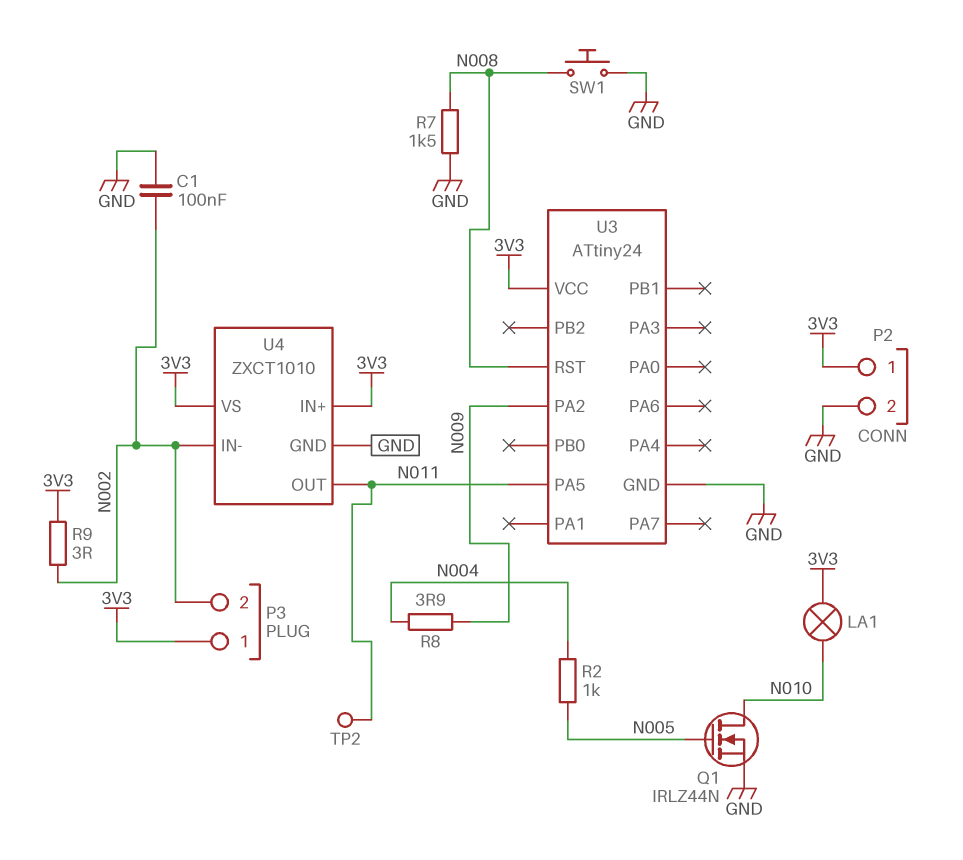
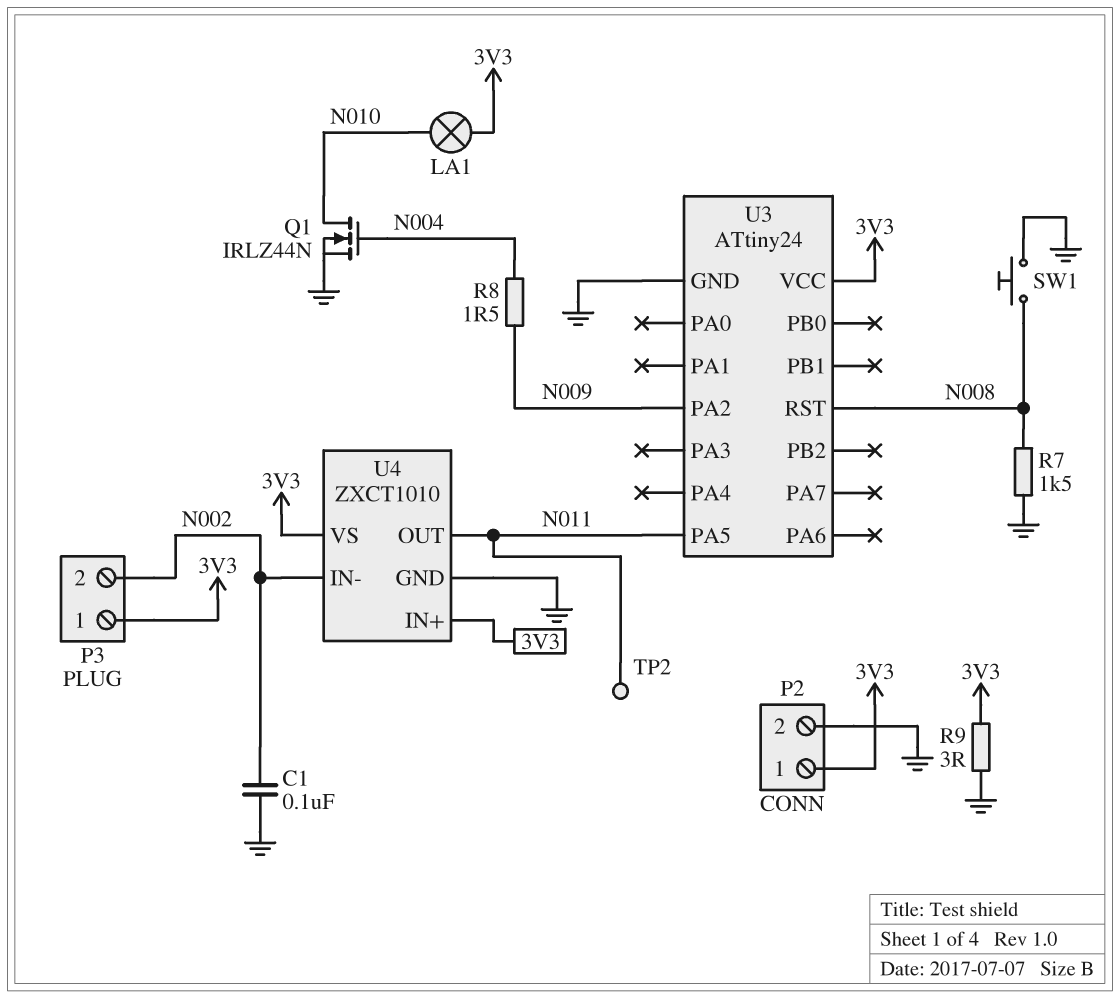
Q1: NMOS IRLZ44N (G N005, D N010, S GND) -> NMOS IRLZ44N (G N004, D N010, S GND)
R2: 1k (N004, N005) -> none
R8: 3.9 (N004, N009) -> 1.5 (N004, N009)
R9: 3 (3V3, N002) -> 3 (3V3, GND)

